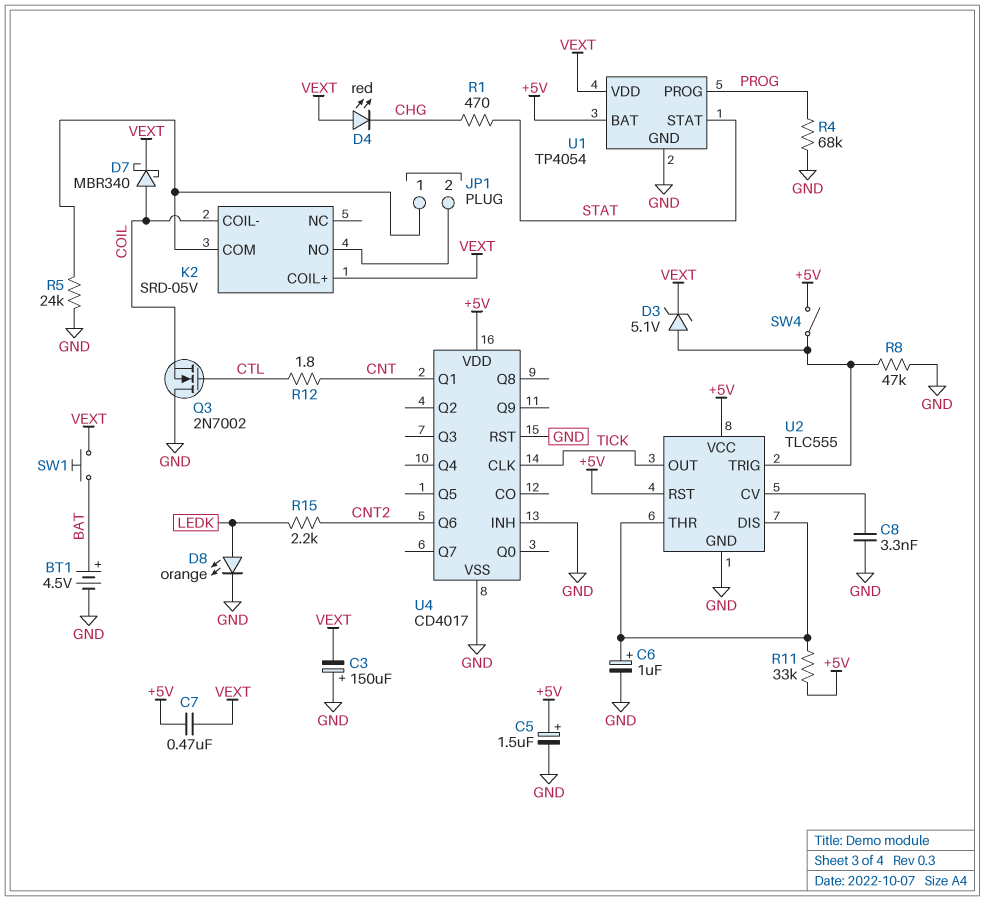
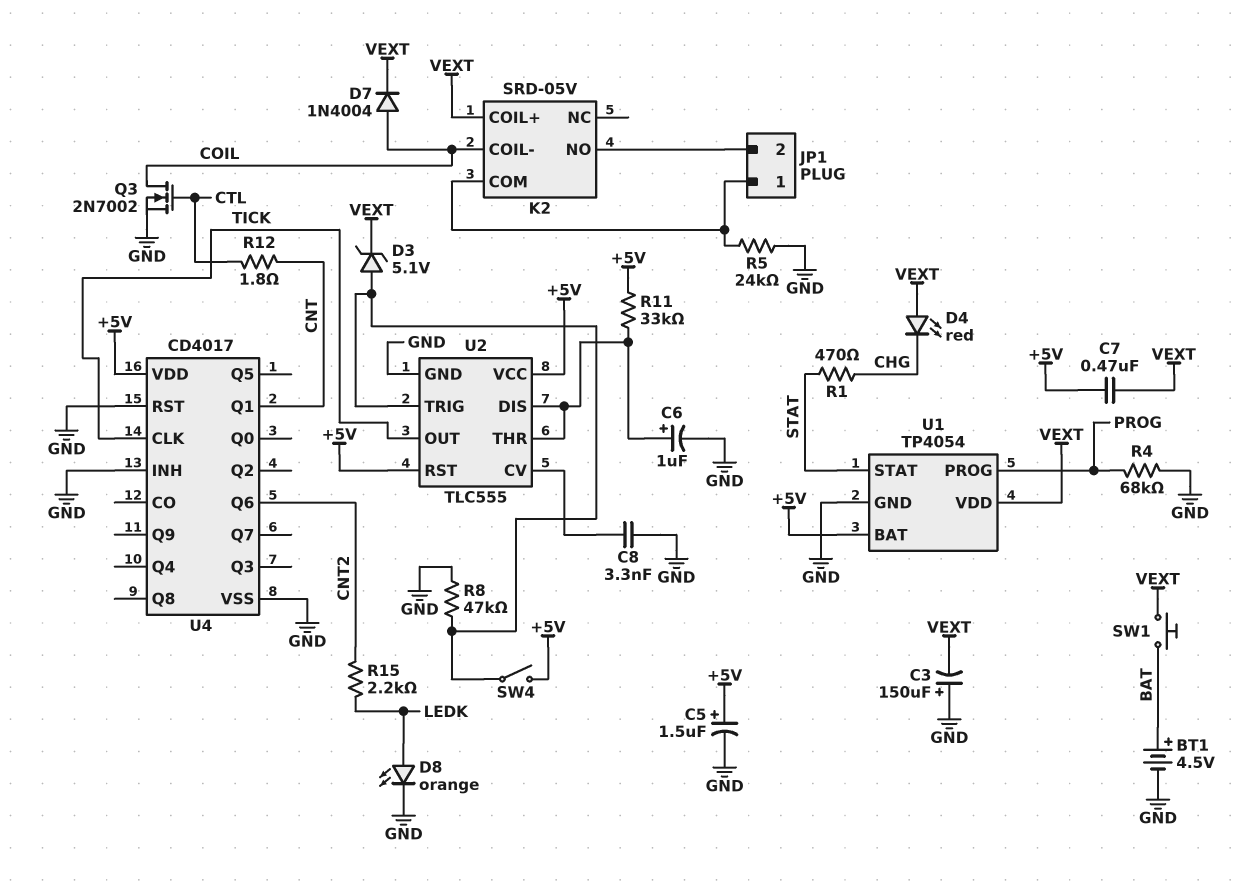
D7: schottky MBR340 (A COIL, K VEXT) -> diode 1N4004 (A COIL, K VEXT)
Q3: NMOS 2N7002 (G CTL, D GND, S COIL) -> NMOS 2N7002 (G CTL, D COIL, S GND)

